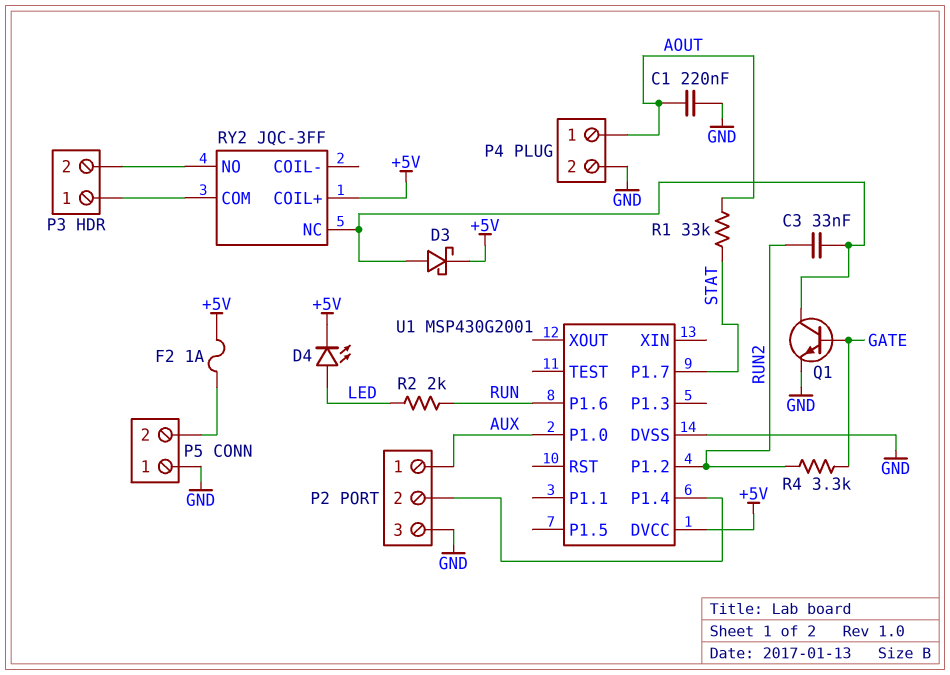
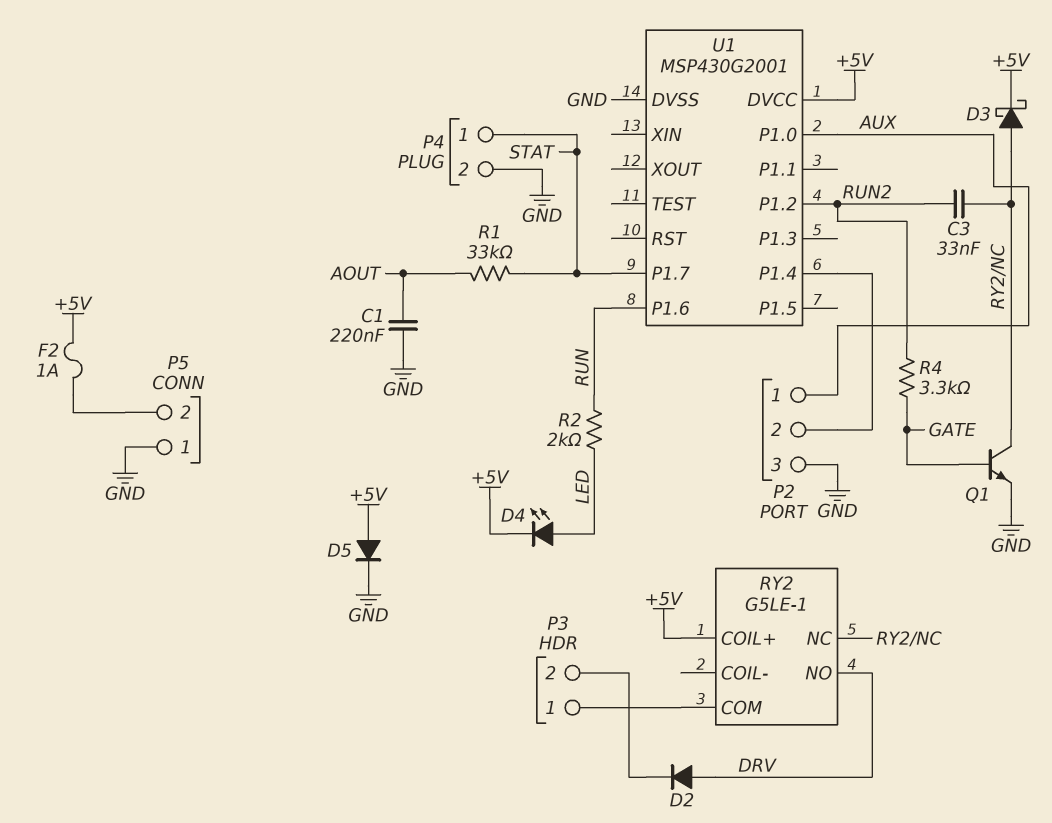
D2: none -> diode (A DRV, K P3/2)
D5: none -> diode (A +5V, K GND)
P4 pin 1: AOUT -> STAT
RY2: JQC-3FF -> G5LE-1
RY2 pin NO: P3/2 -> DRV

